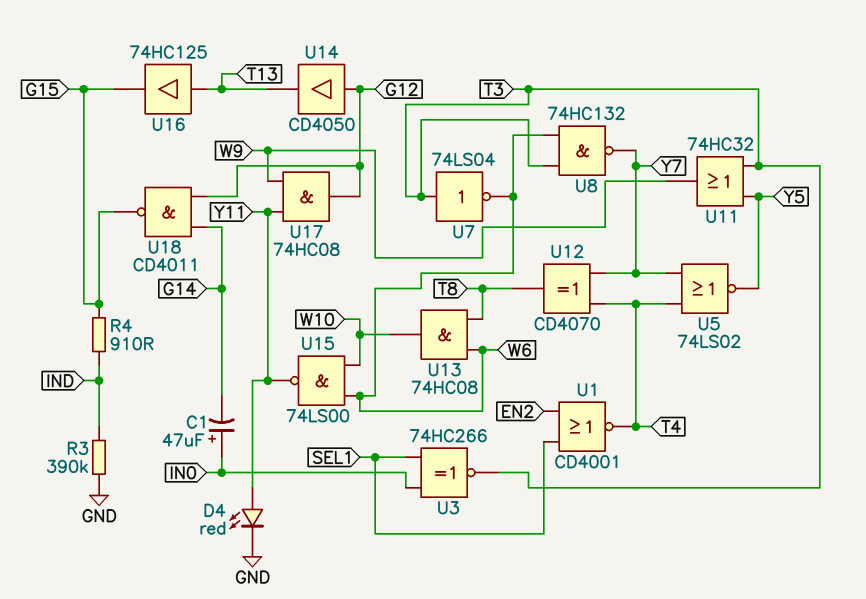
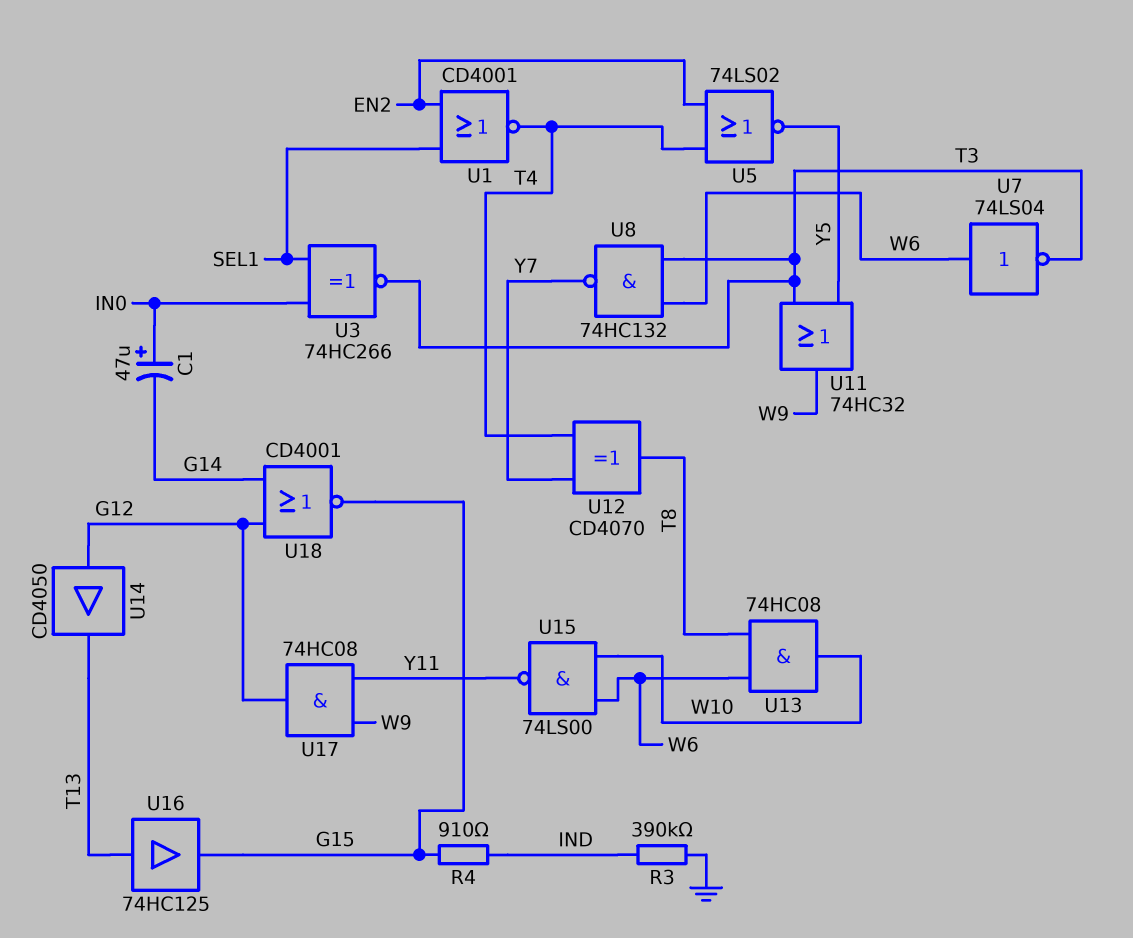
D4: LED red (A Y11, K GND) -> none
U5: NOR 74LS02 (in T4, in Y7, out Y5) -> NOR 74LS02 (in EN2, in T4, out Y5)
U7: NOT 74LS04 (in T3, out W6) -> NOT 74LS04 (in W6, out T3)
U18: NAND CD4011 (in G12, in G14, out G15) -> NOR CD4001 (in G12, in G14, out G15)

